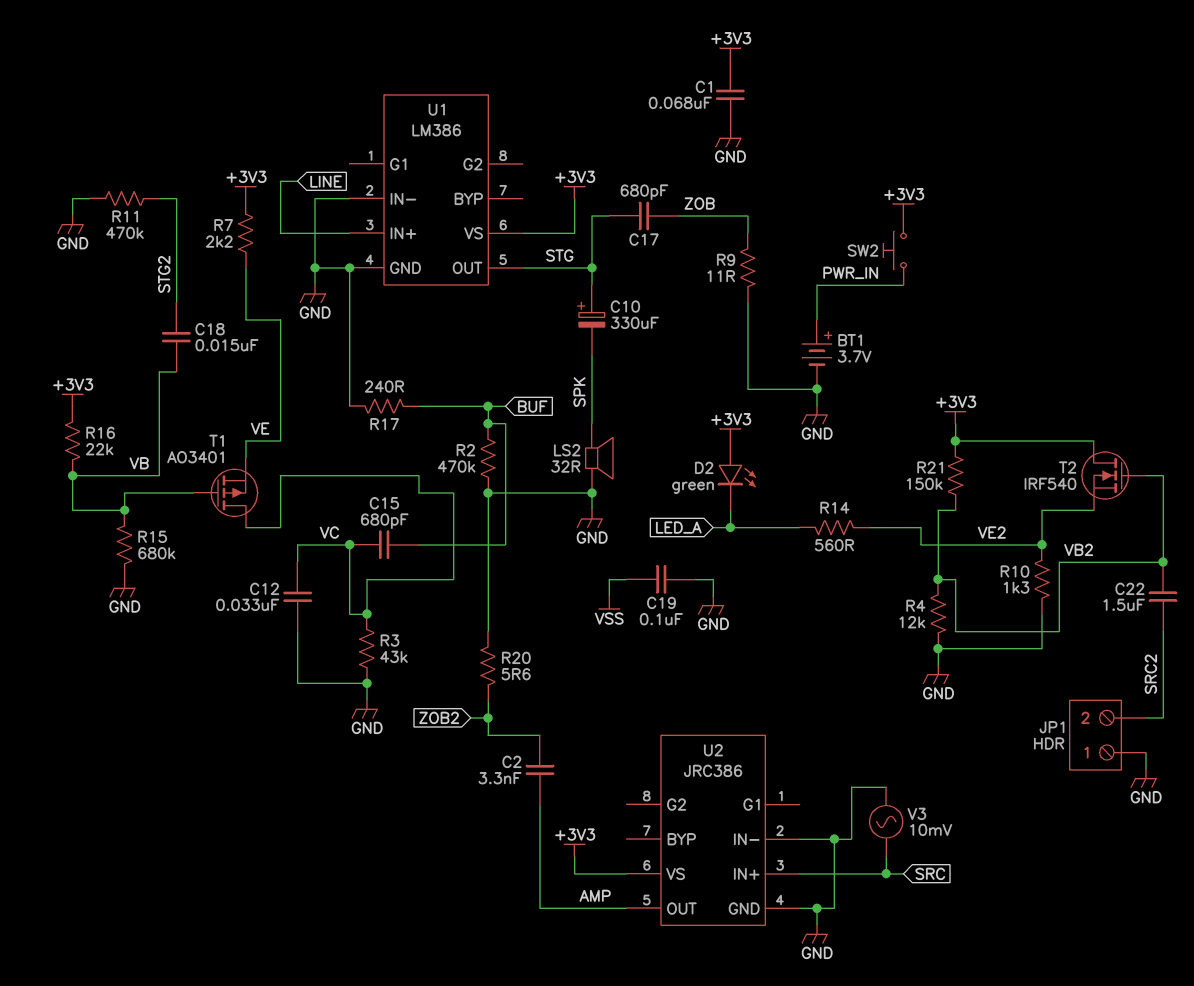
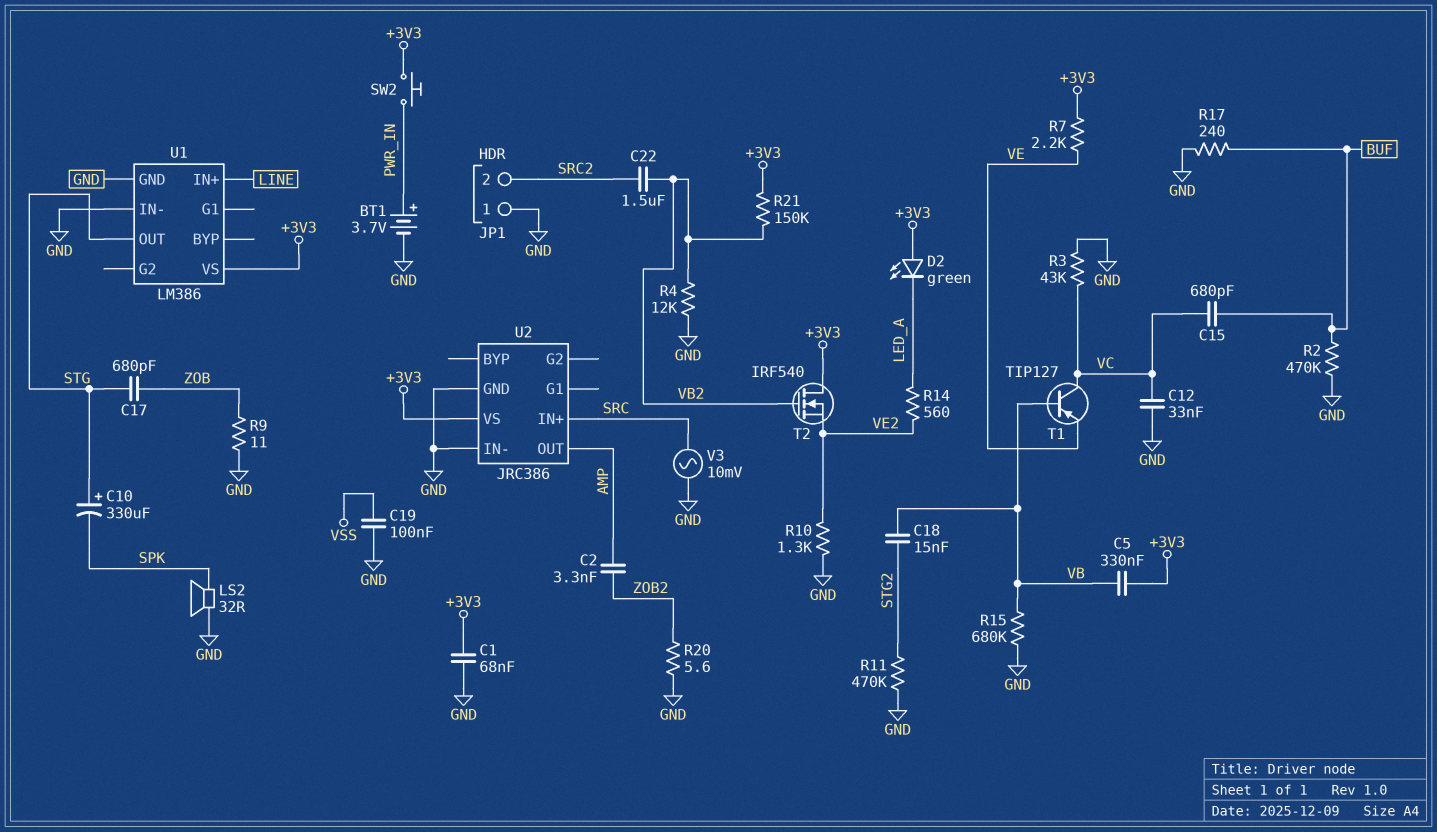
C5: none -> 330nF (+3V3, VB)
R16: 22k (+3V3, VB) -> none
T1: PMOS AO3401 (G VB, D VC, S VE) -> PNP TIP127 (B VB, C VC, E VE)

